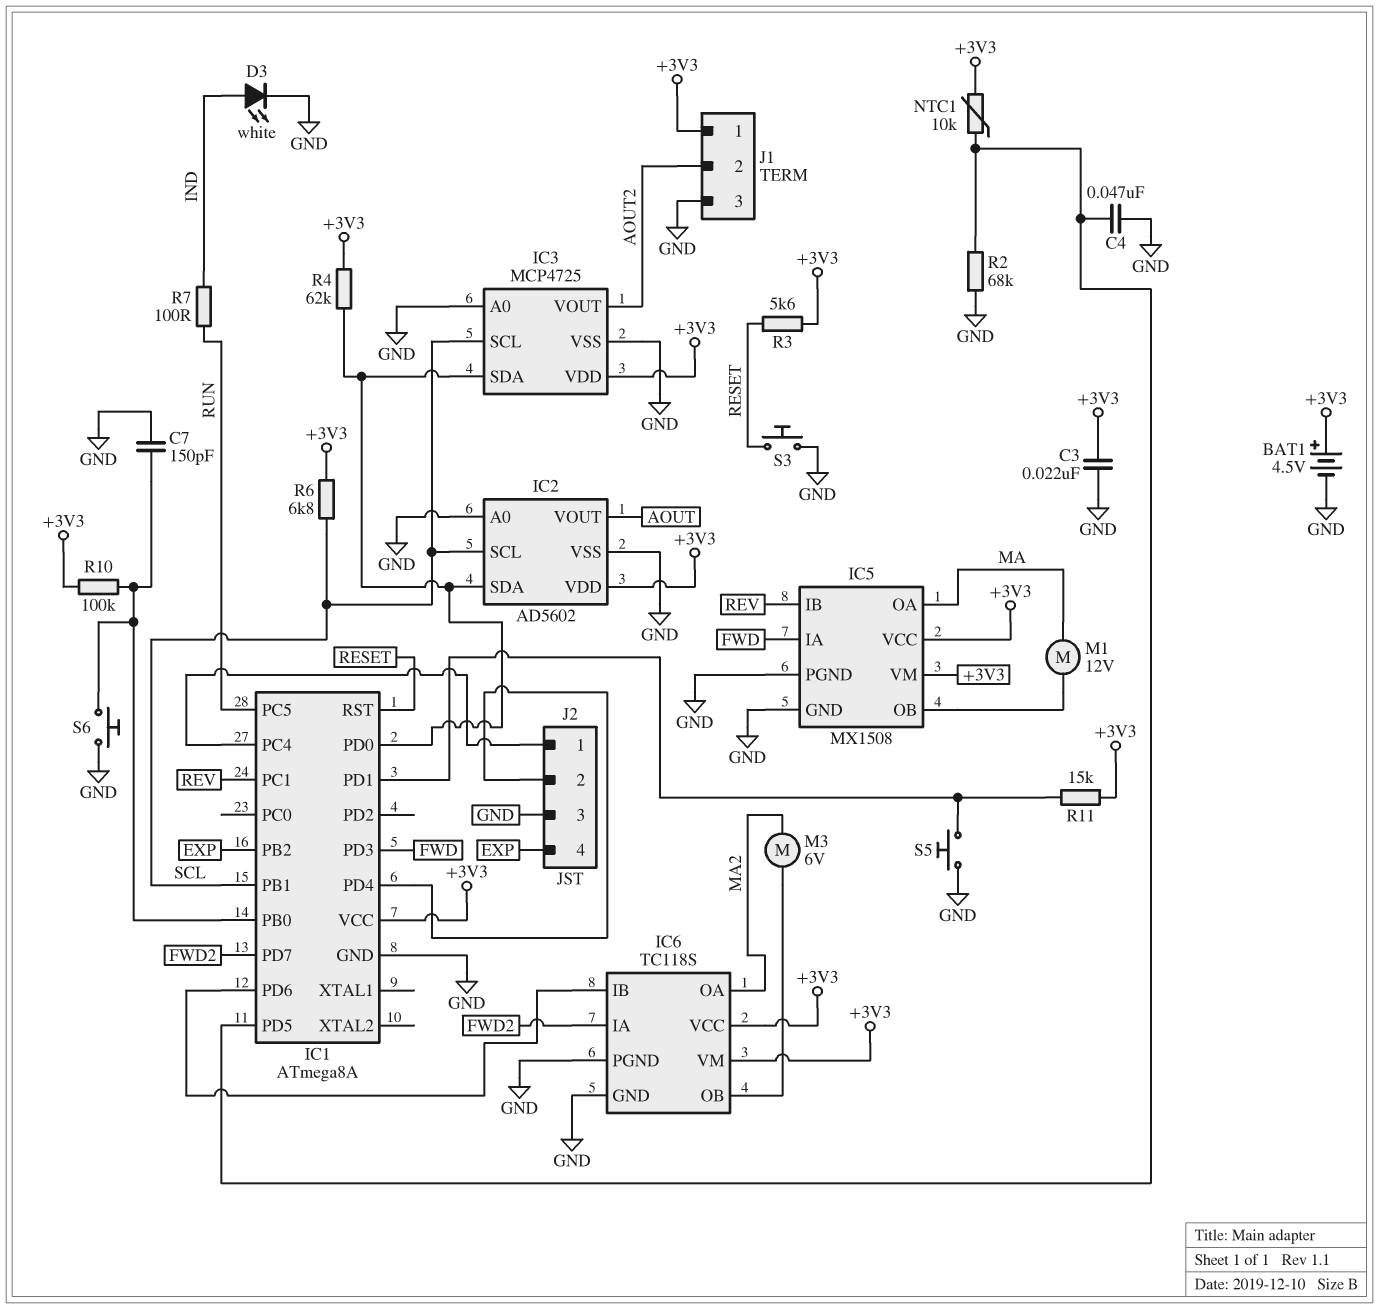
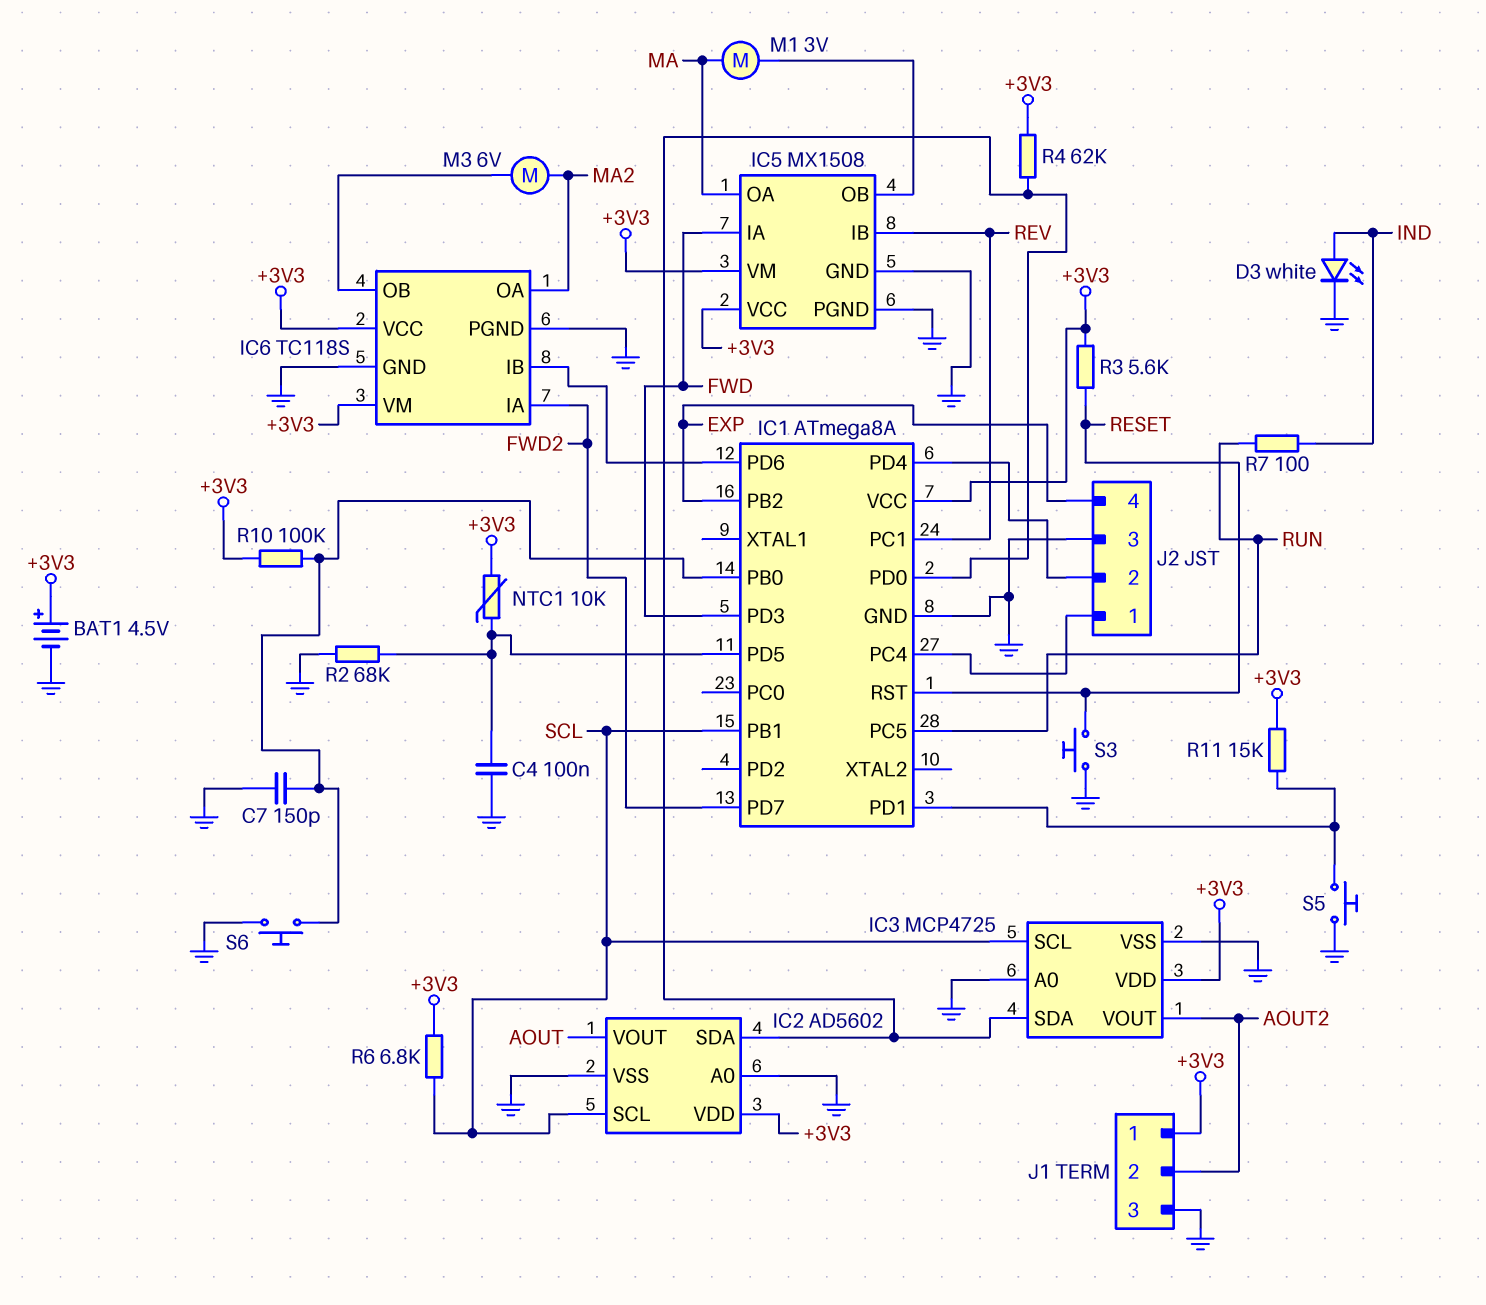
C3: 22nF (+3V3, GND) -> none
C4: 47nF (GND, IC1/PD5) -> 100nF (GND, IC1/PD5)
M1: motor 12V (IC5/OB, MA) -> motor 3V (IC5/OB, MA)

